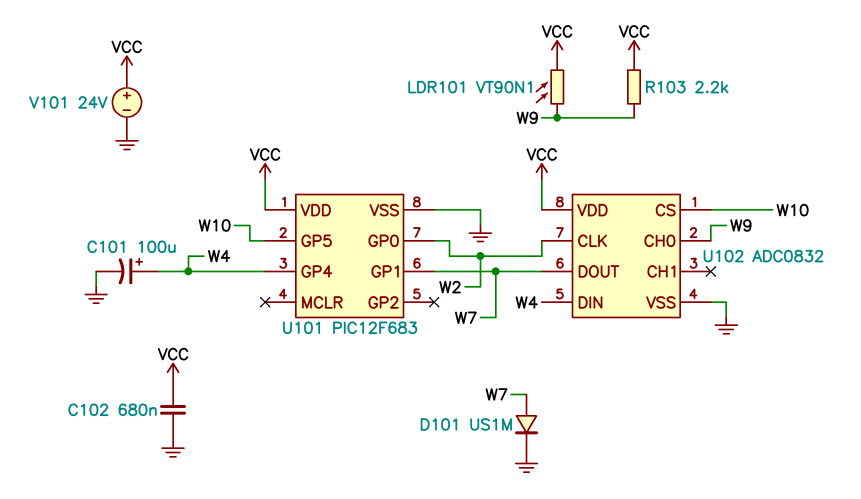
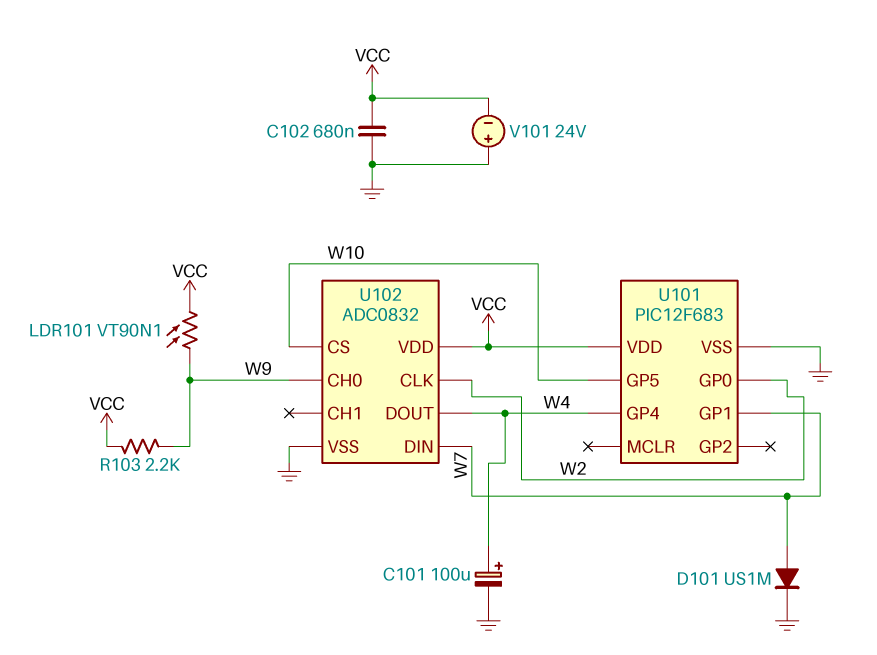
U102 pin DIN: W4 -> W7
U102 pin DOUT: W7 -> W4
V101: 24V (plus VCC, minus GND) -> 24V (plus GND, minus VCC)

